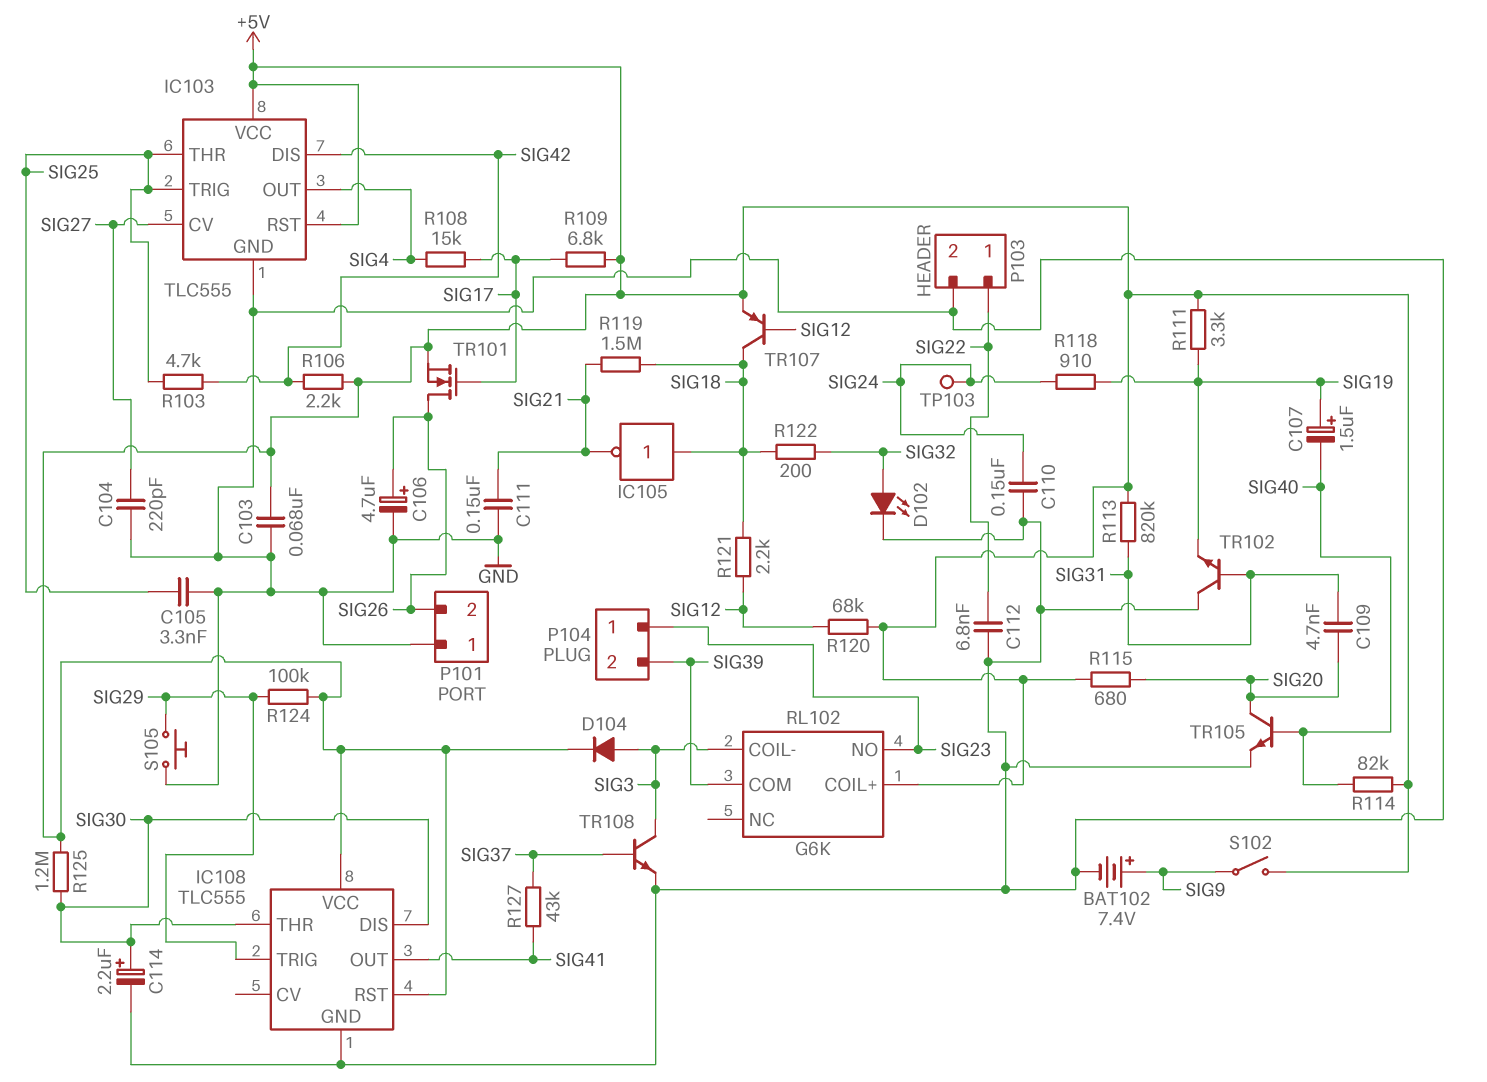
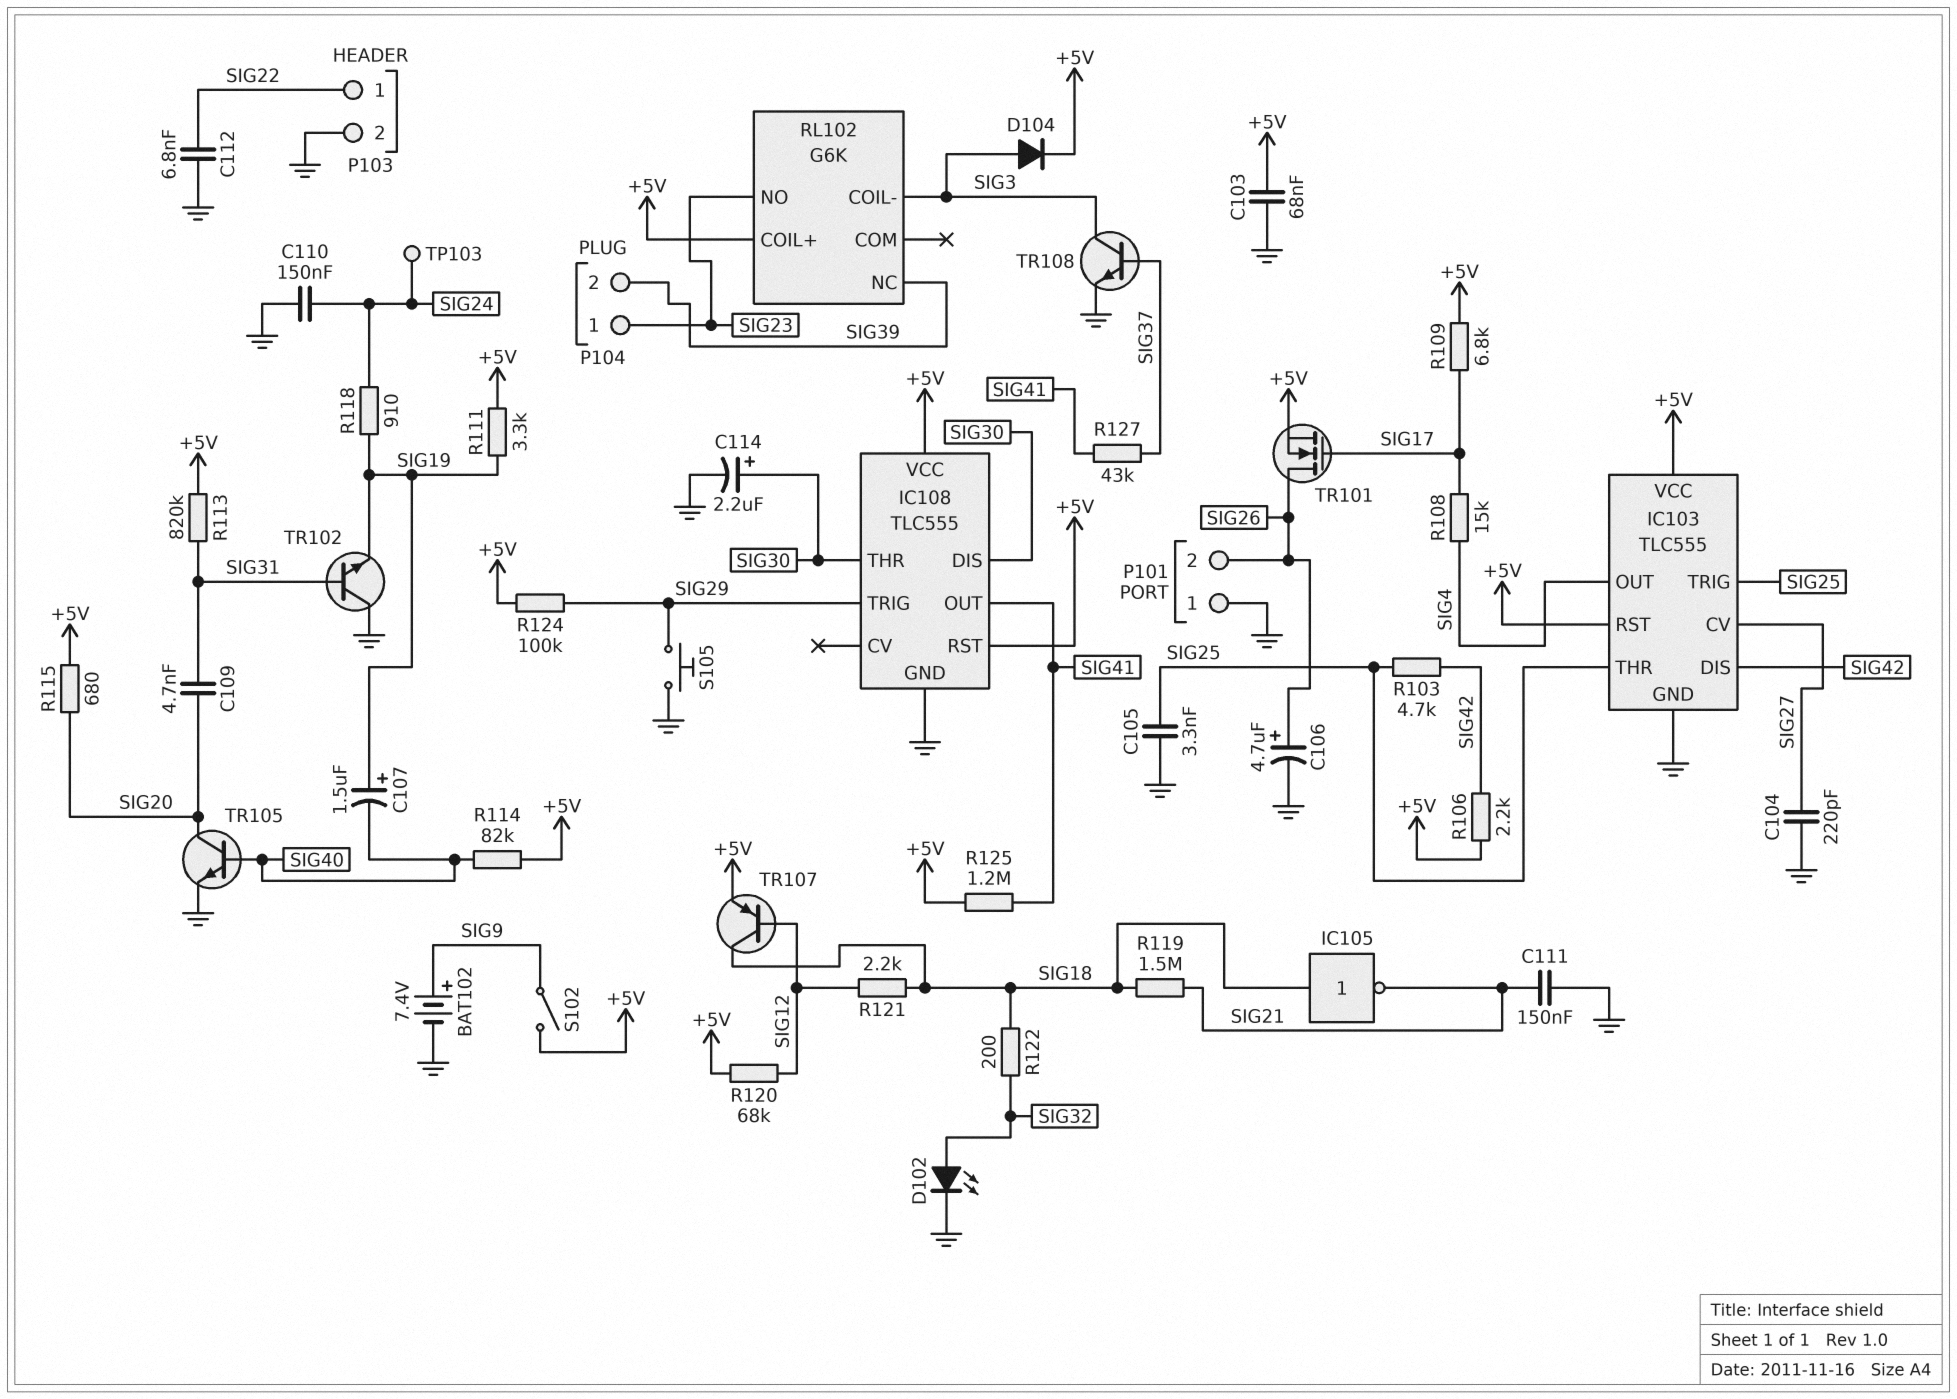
R125: 1.2M (+5V, SIG30) -> 1.2M (+5V, SIG41)
RL102 pin COM: SIG39 -> none
RL102 pin NC: none -> SIG39

